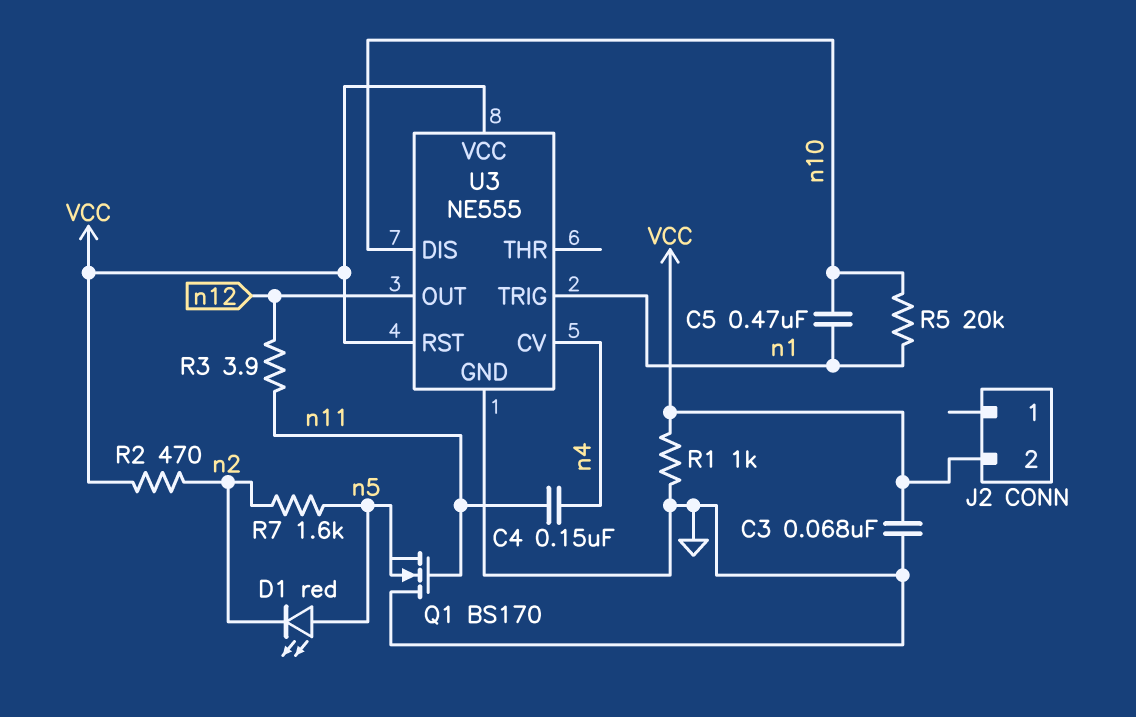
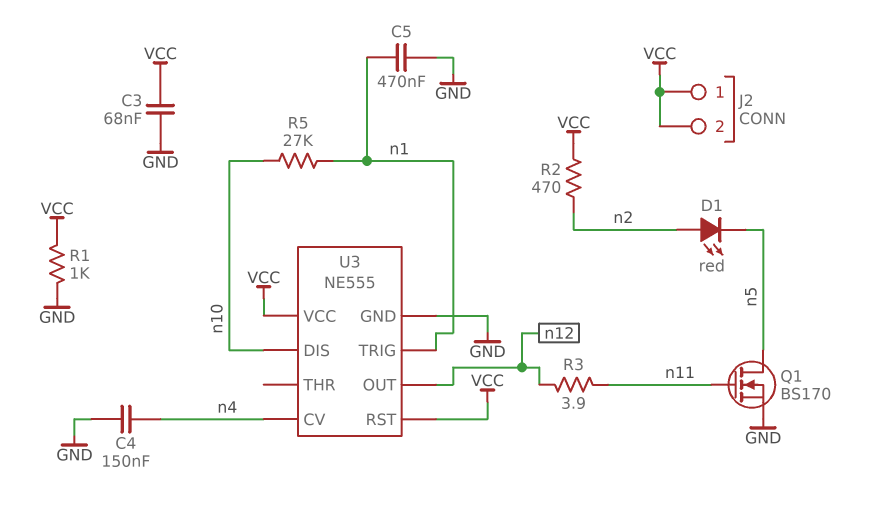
C4: 150nF (n4, n11) -> 150nF (GND, n4)
C5: 470nF (n1, n10) -> 470nF (GND, n1)
D1: LED red (A n5, K n2) -> LED red (A n2, K n5)
J2 pin 1: none -> VCC
Q1: NMOS BS170 (G n11, D GND, S n5) -> NMOS BS170 (G n11, D n5, S GND)
R5: 20k (n1, n10) -> 27k (n1, n10)
R7: 1.6k (n2, n5) -> none

